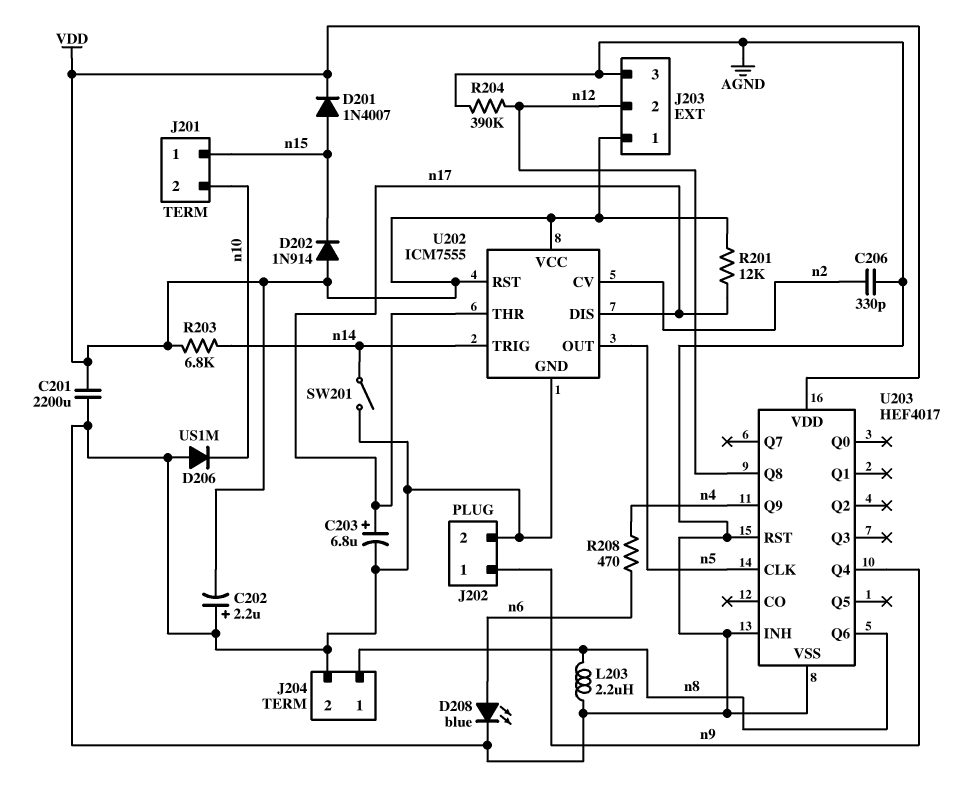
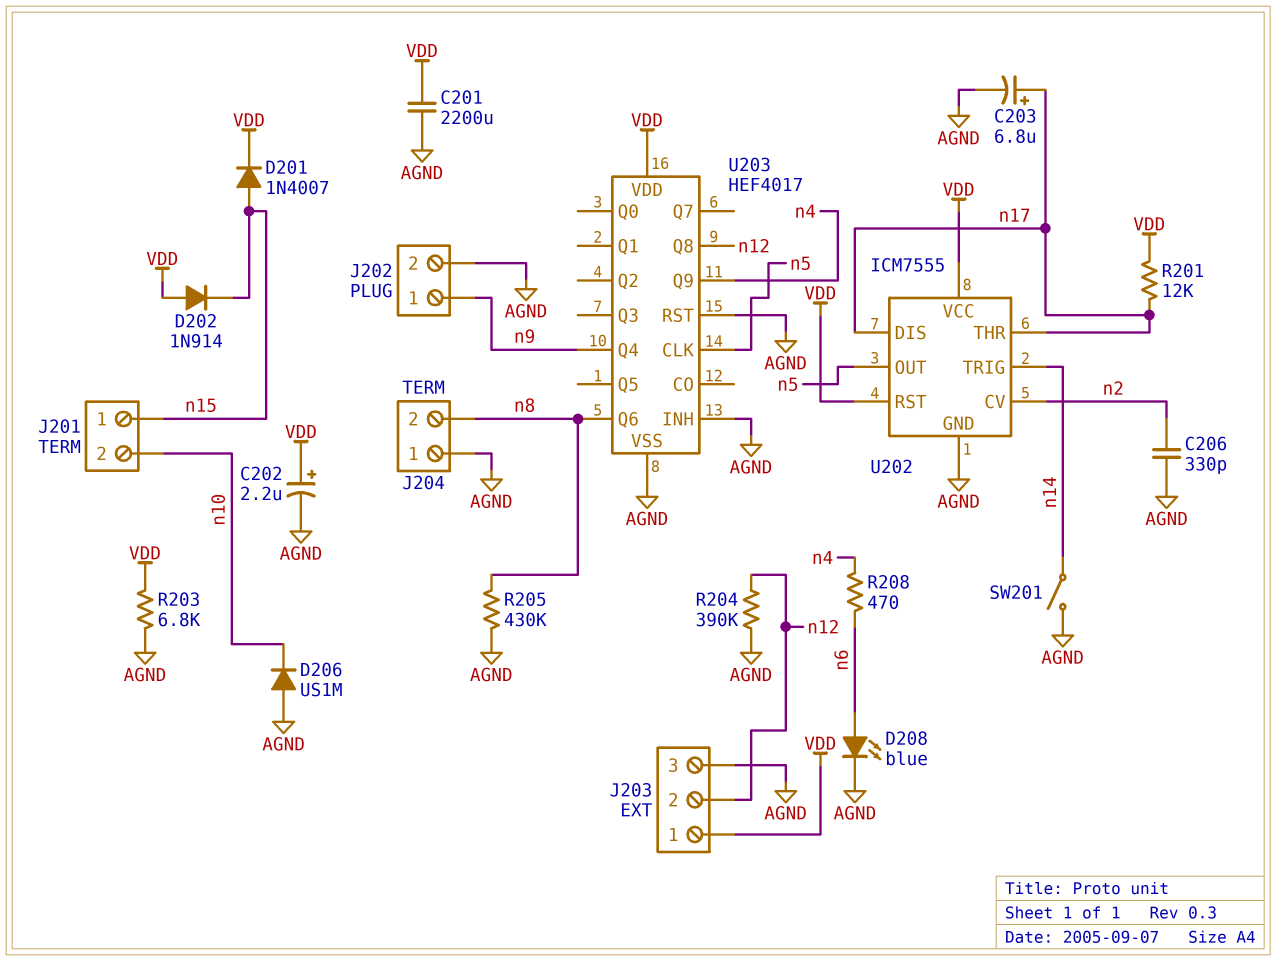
C202: 2.2uF (plus AGND, minus VDD) -> 2.2uF (plus VDD, minus AGND)
J204 pin 1: n8 -> AGND
J204 pin 2: AGND -> n8
L203: 2.2uH (AGND, n8) -> none
R203: 6.8k (VDD, n14) -> 6.8k (AGND, VDD)
R205: none -> 430k (AGND, n8)

